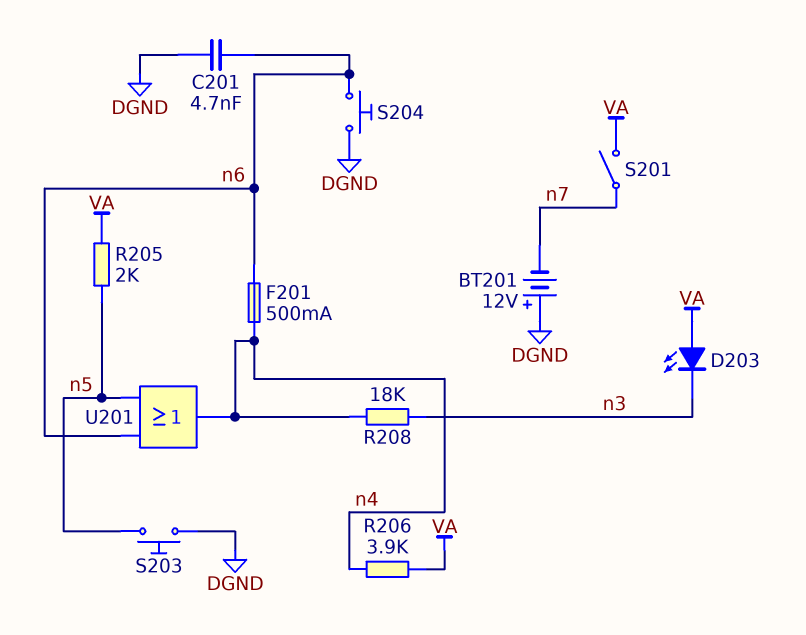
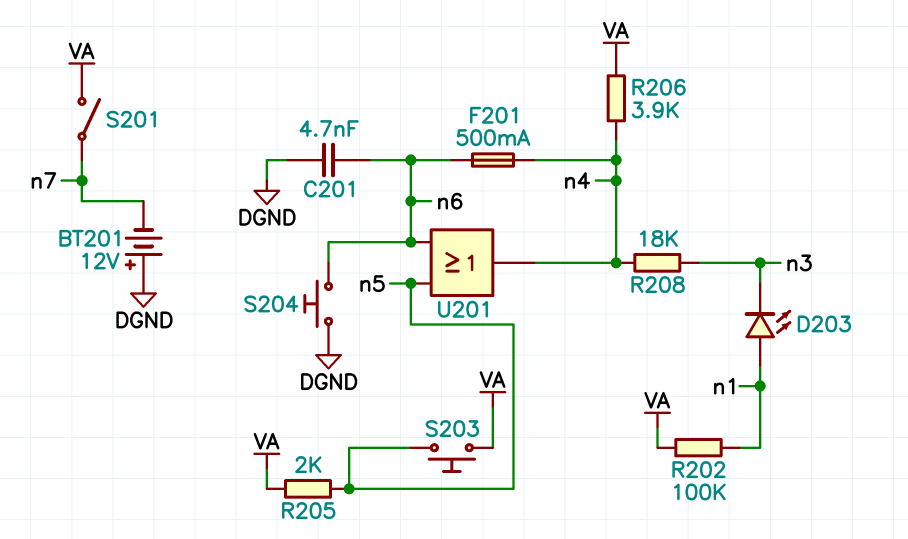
D203: LED (A VA, K n3) -> LED (A n1, K n3)
R202: none -> 100k (VA, n1)
S203: button (DGND, n5) -> button (VA, n5)

